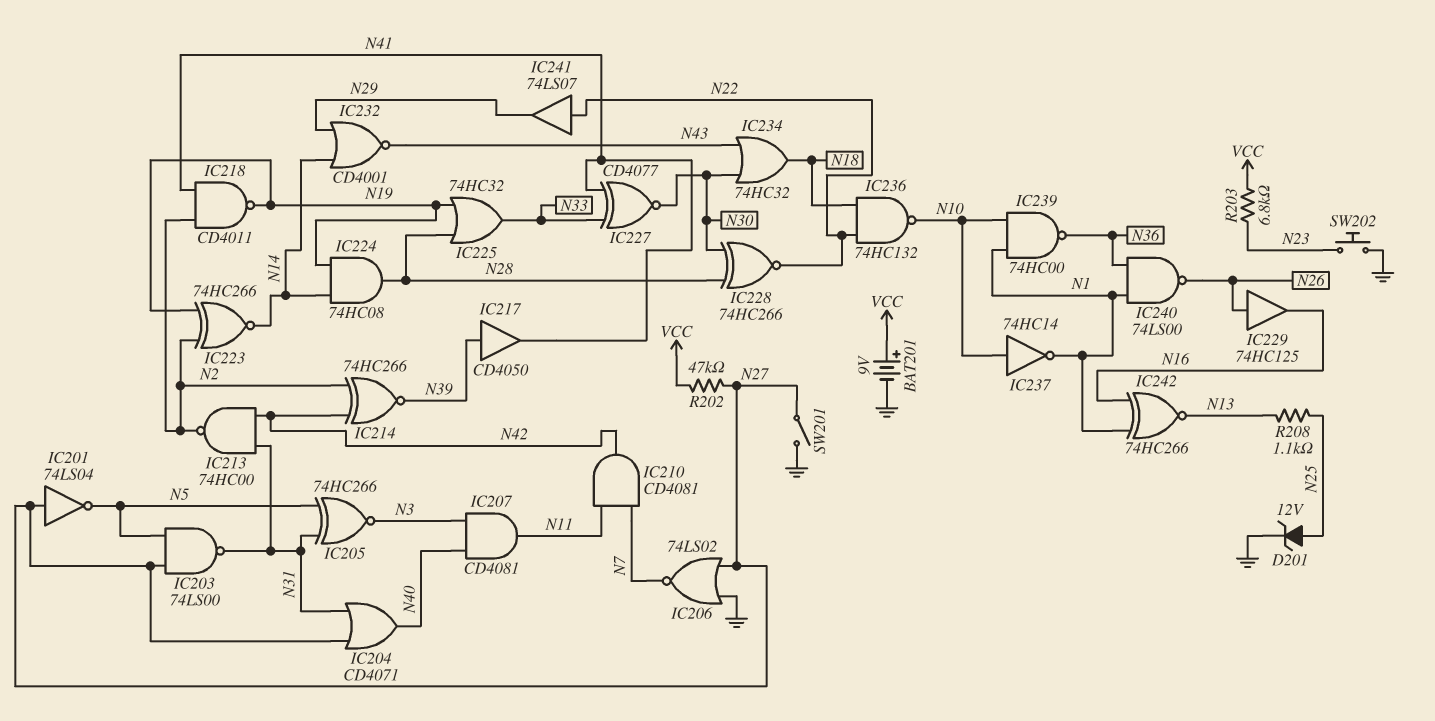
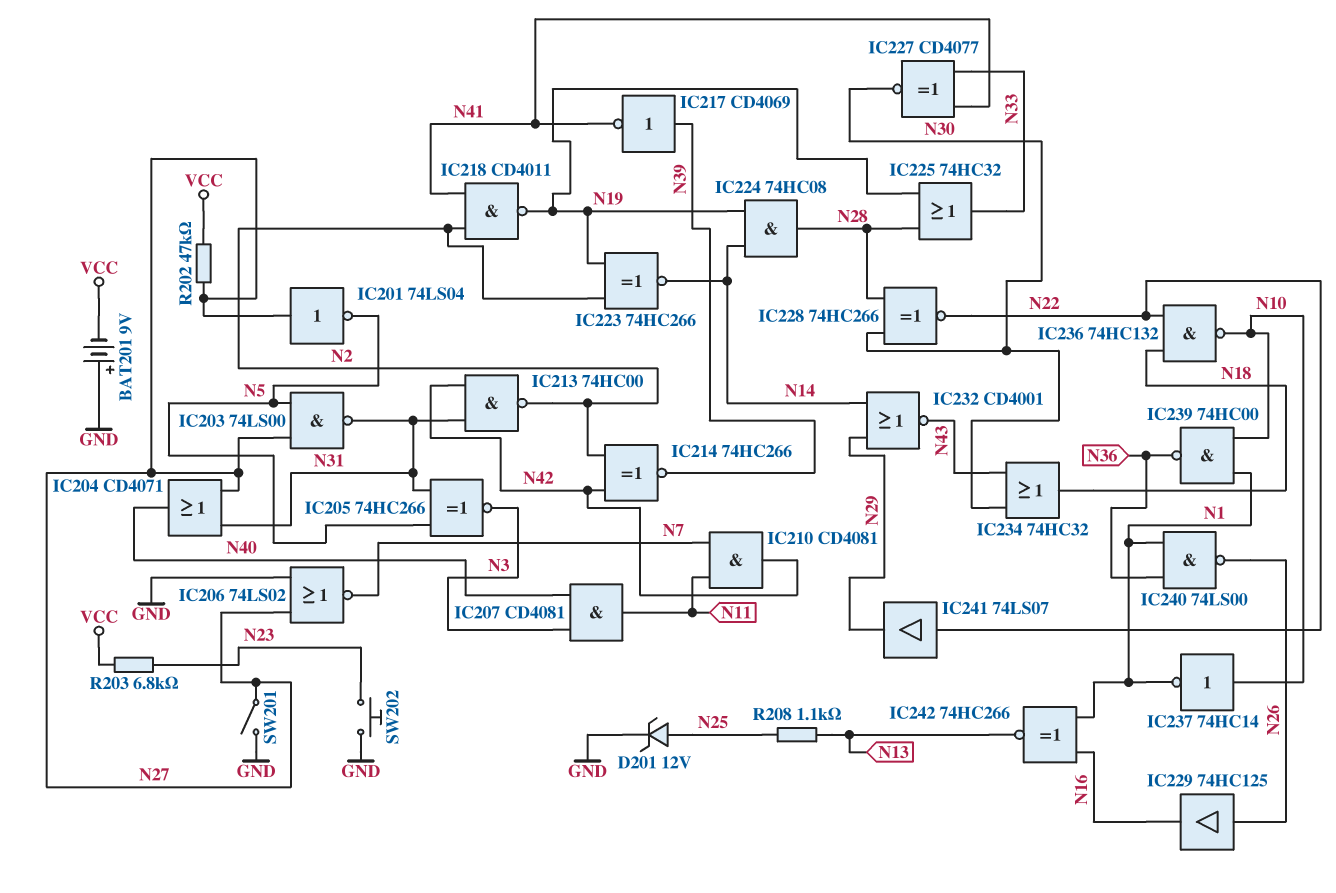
BAT201: 9V (plus VCC, minus GND) -> 9V (plus GND, minus VCC)
IC217: buffer CD4050 (in N39, out N41) -> NOT CD4069 (in N39, out N41)

